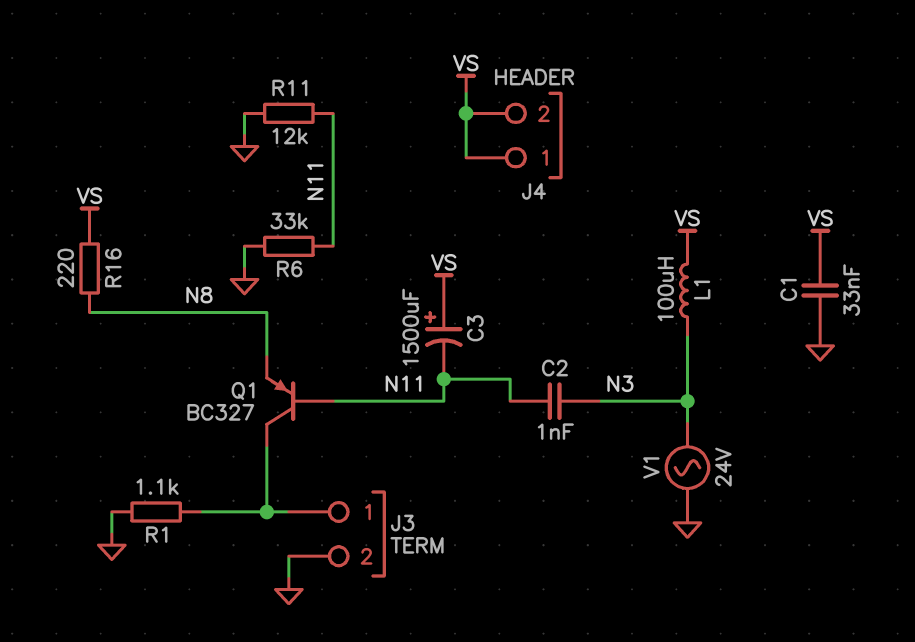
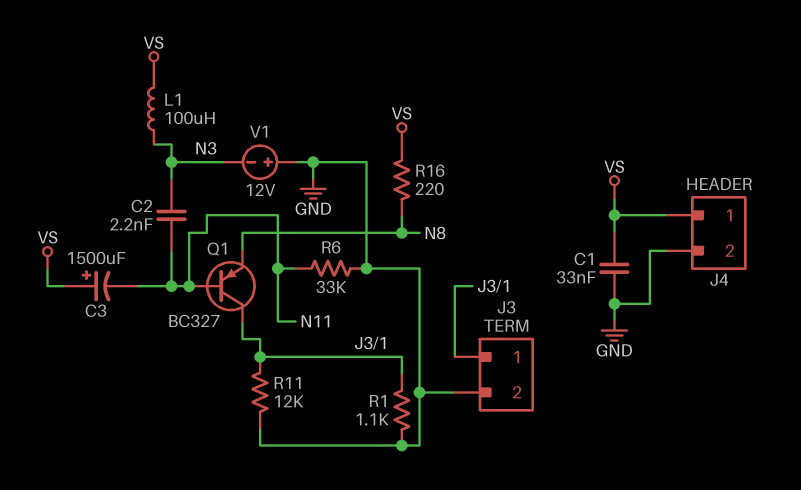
C2: 1nF (N3, N11) -> 2.2nF (N3, N11)
J4 pin 2: VS -> GND
R11: 12k (GND, N11) -> 12k (GND, J3/1)
V1: AC 24V (GND, N3) -> 12V (plus GND, minus N3)

